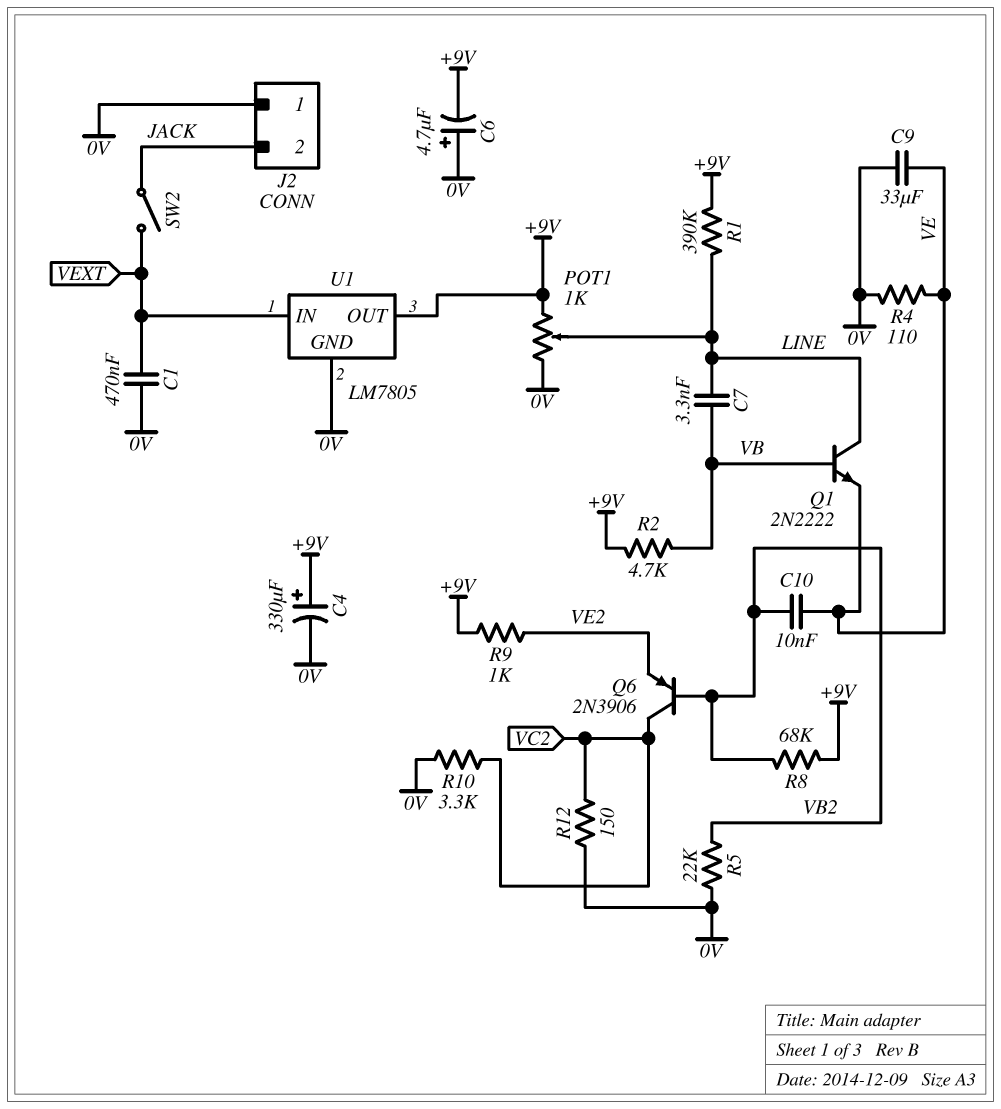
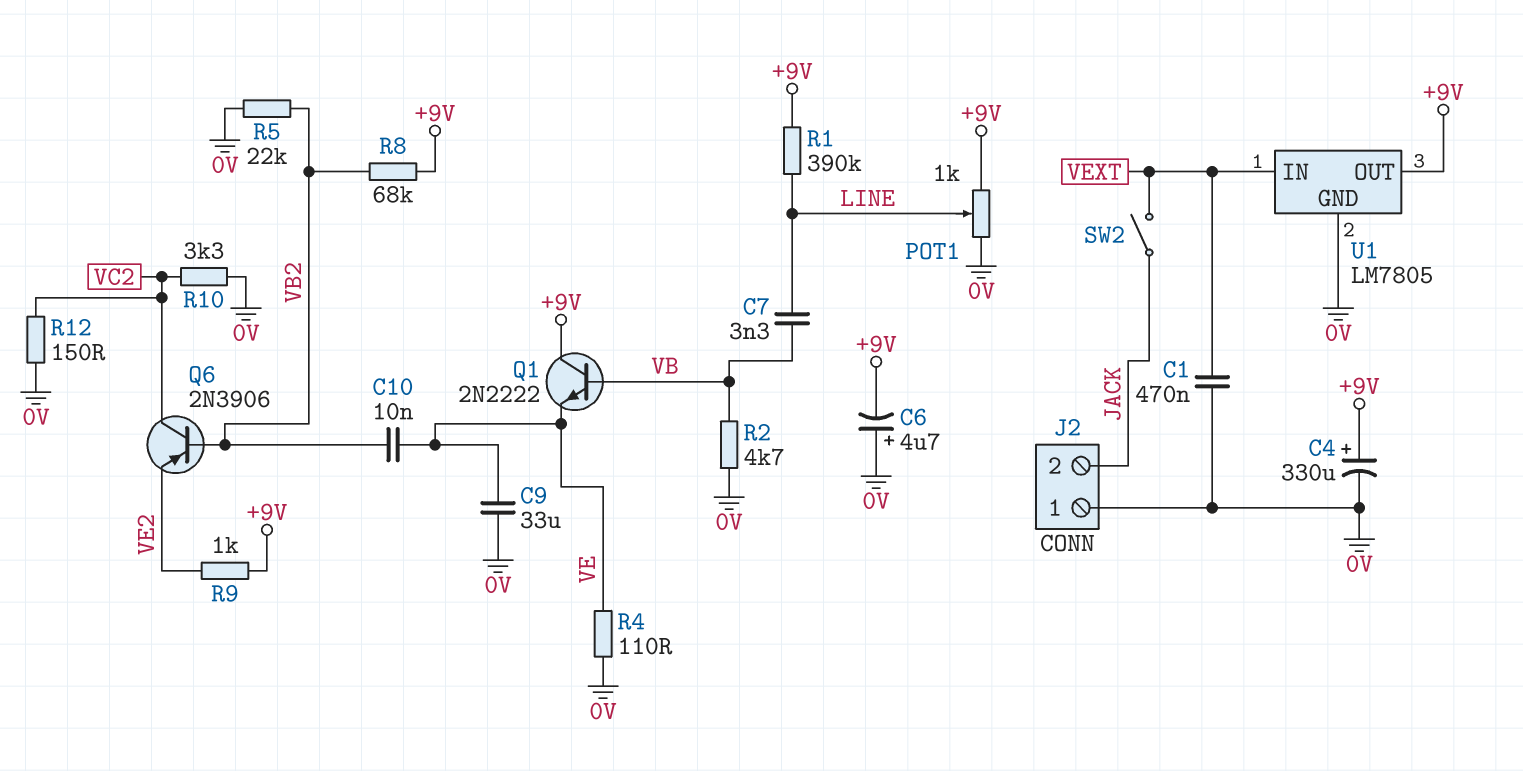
Q1: NPN 2N2222 (B VB, C LINE, E VE) -> NPN 2N2222 (B VB, C +9V, E VE)
R2: 4.7k (+9V, VB) -> 4.7k (0V, VB)

